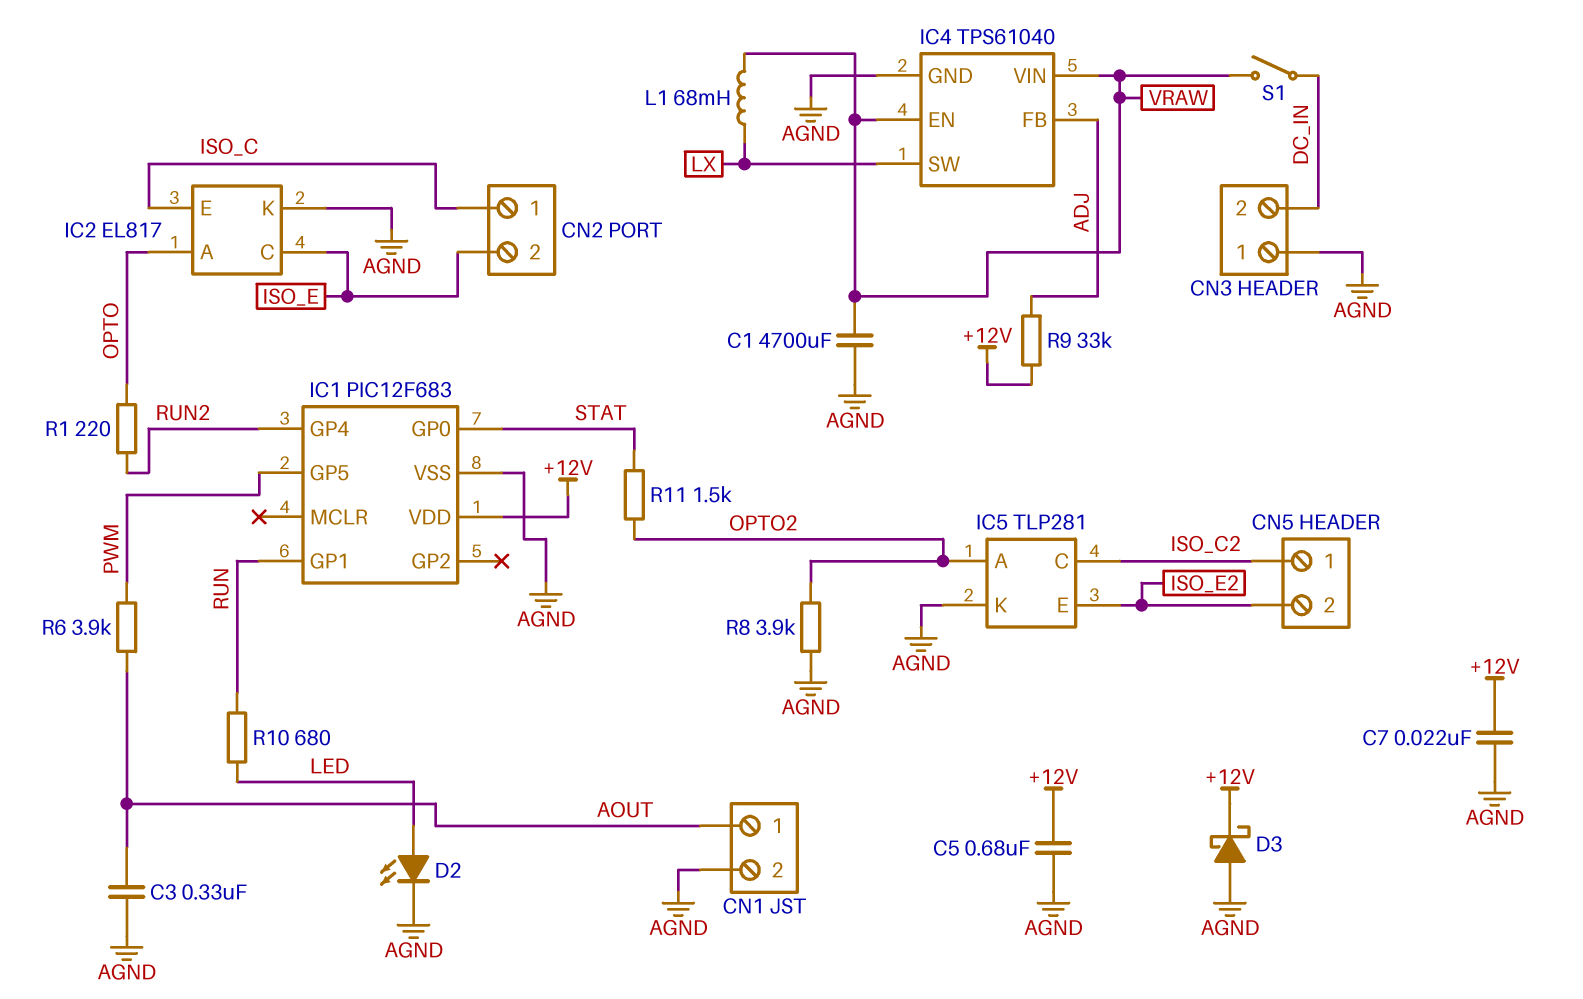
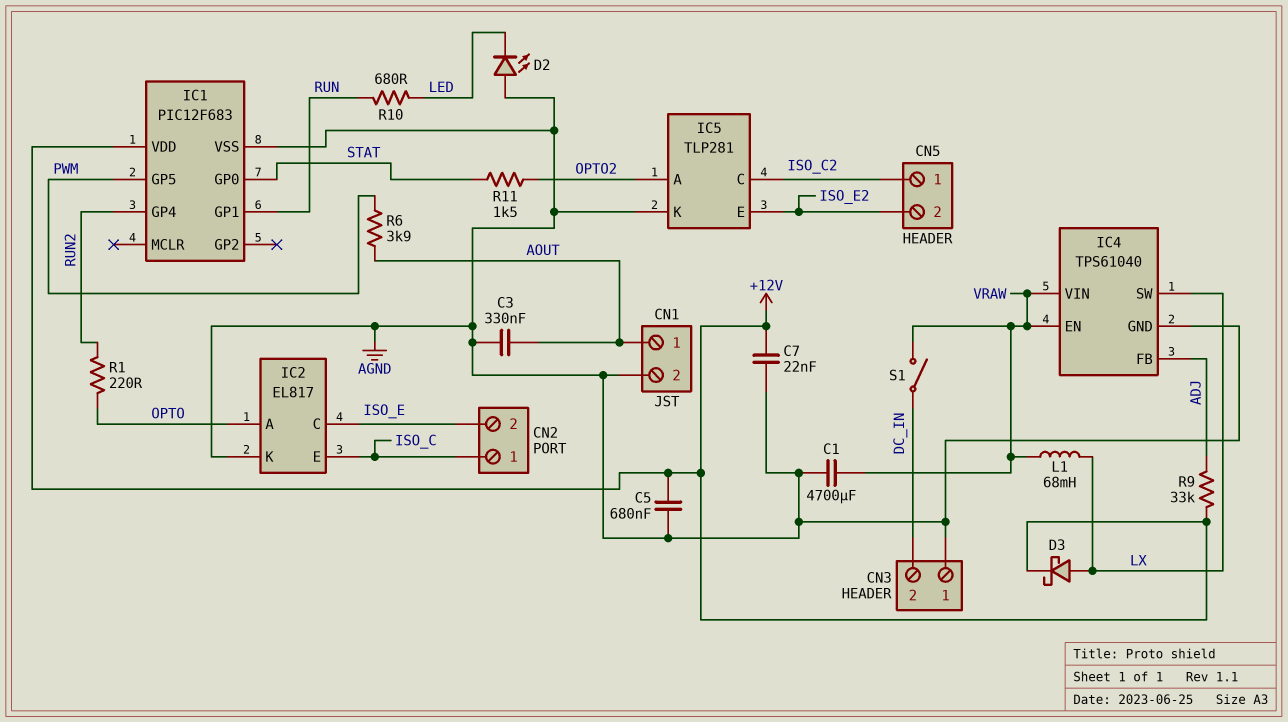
D2: LED (A LED, K AGND) -> LED (A AGND, K LED)
D3: schottky (A AGND, K +12V) -> schottky (A LX, K +12V)
R8: 3.9k (AGND, OPTO2) -> none

